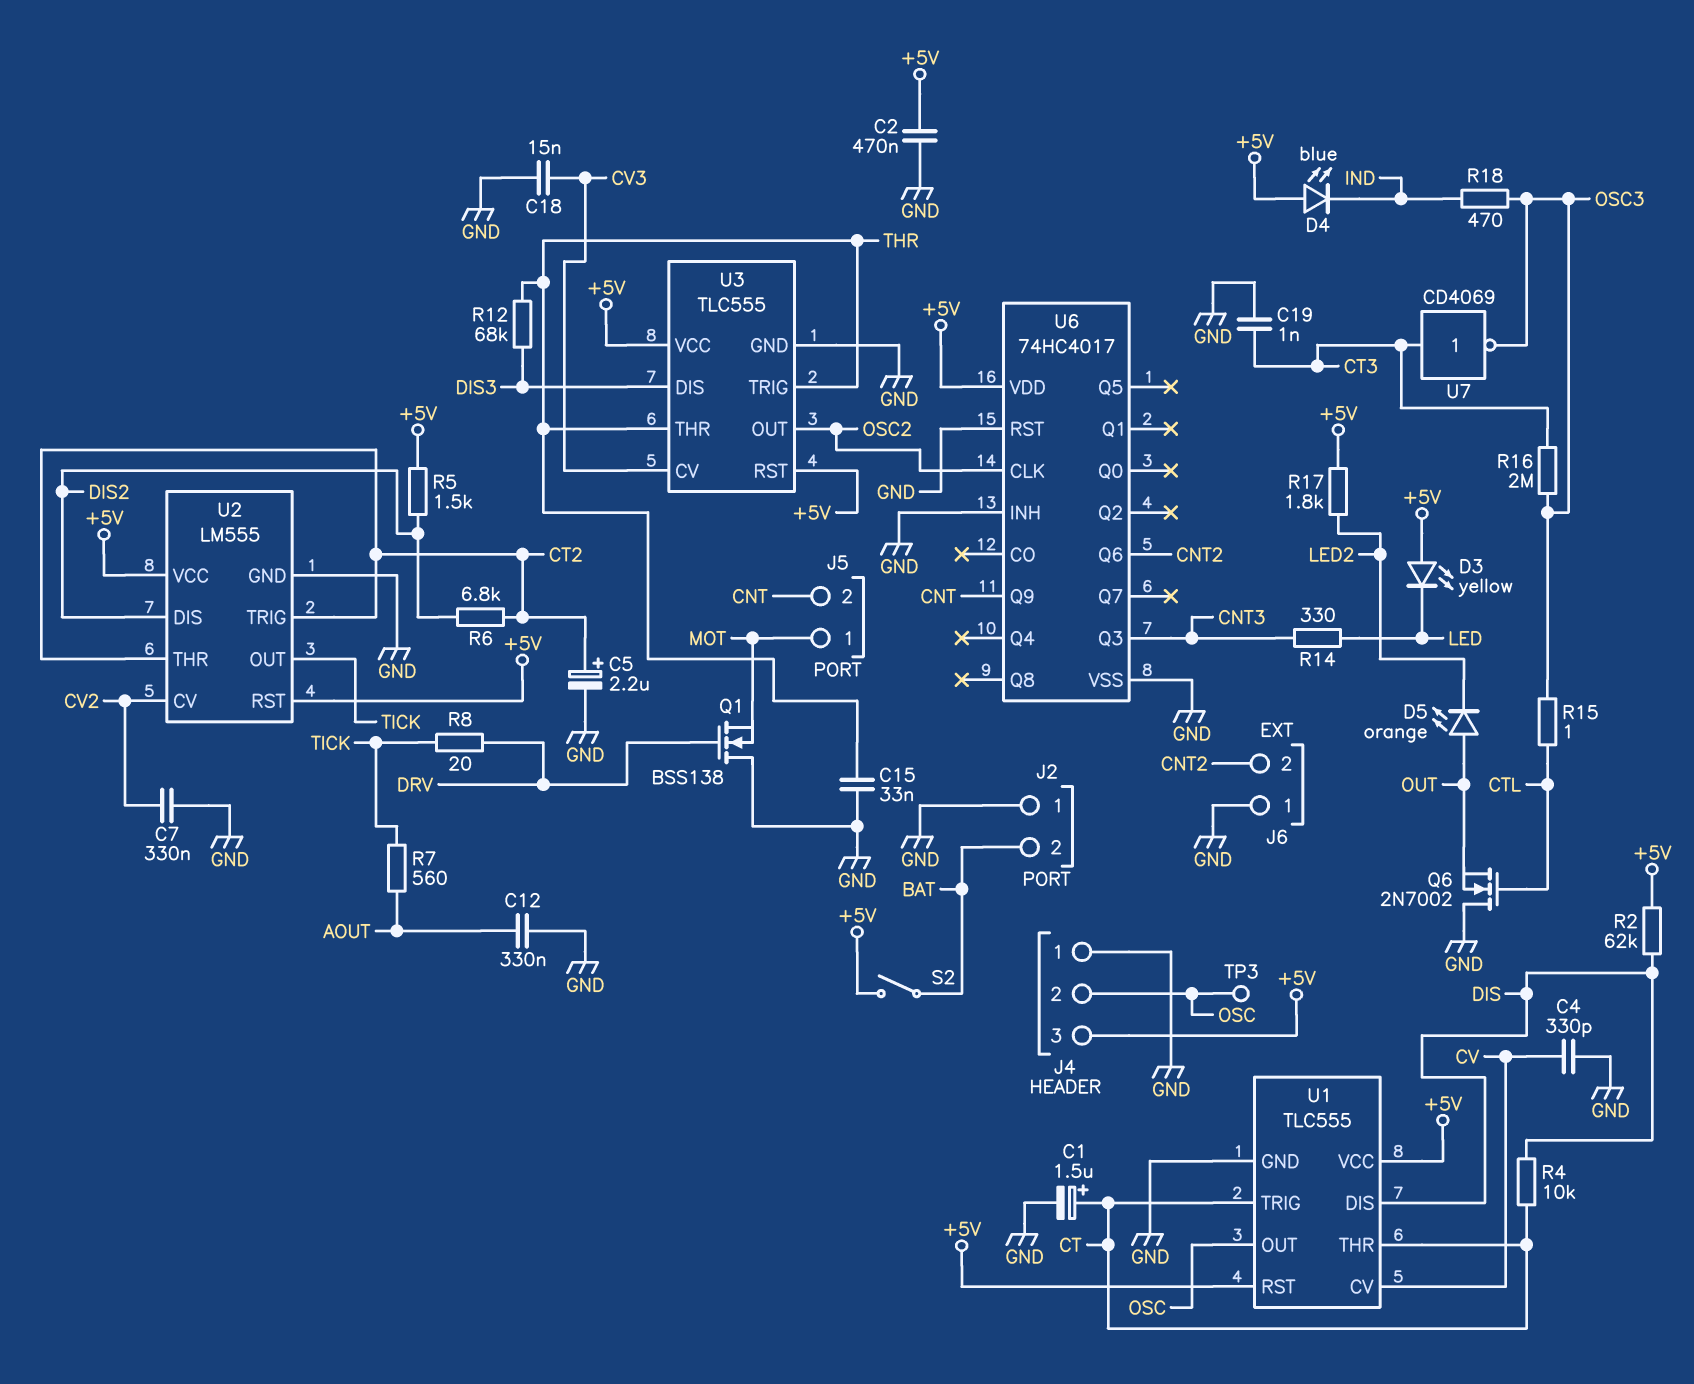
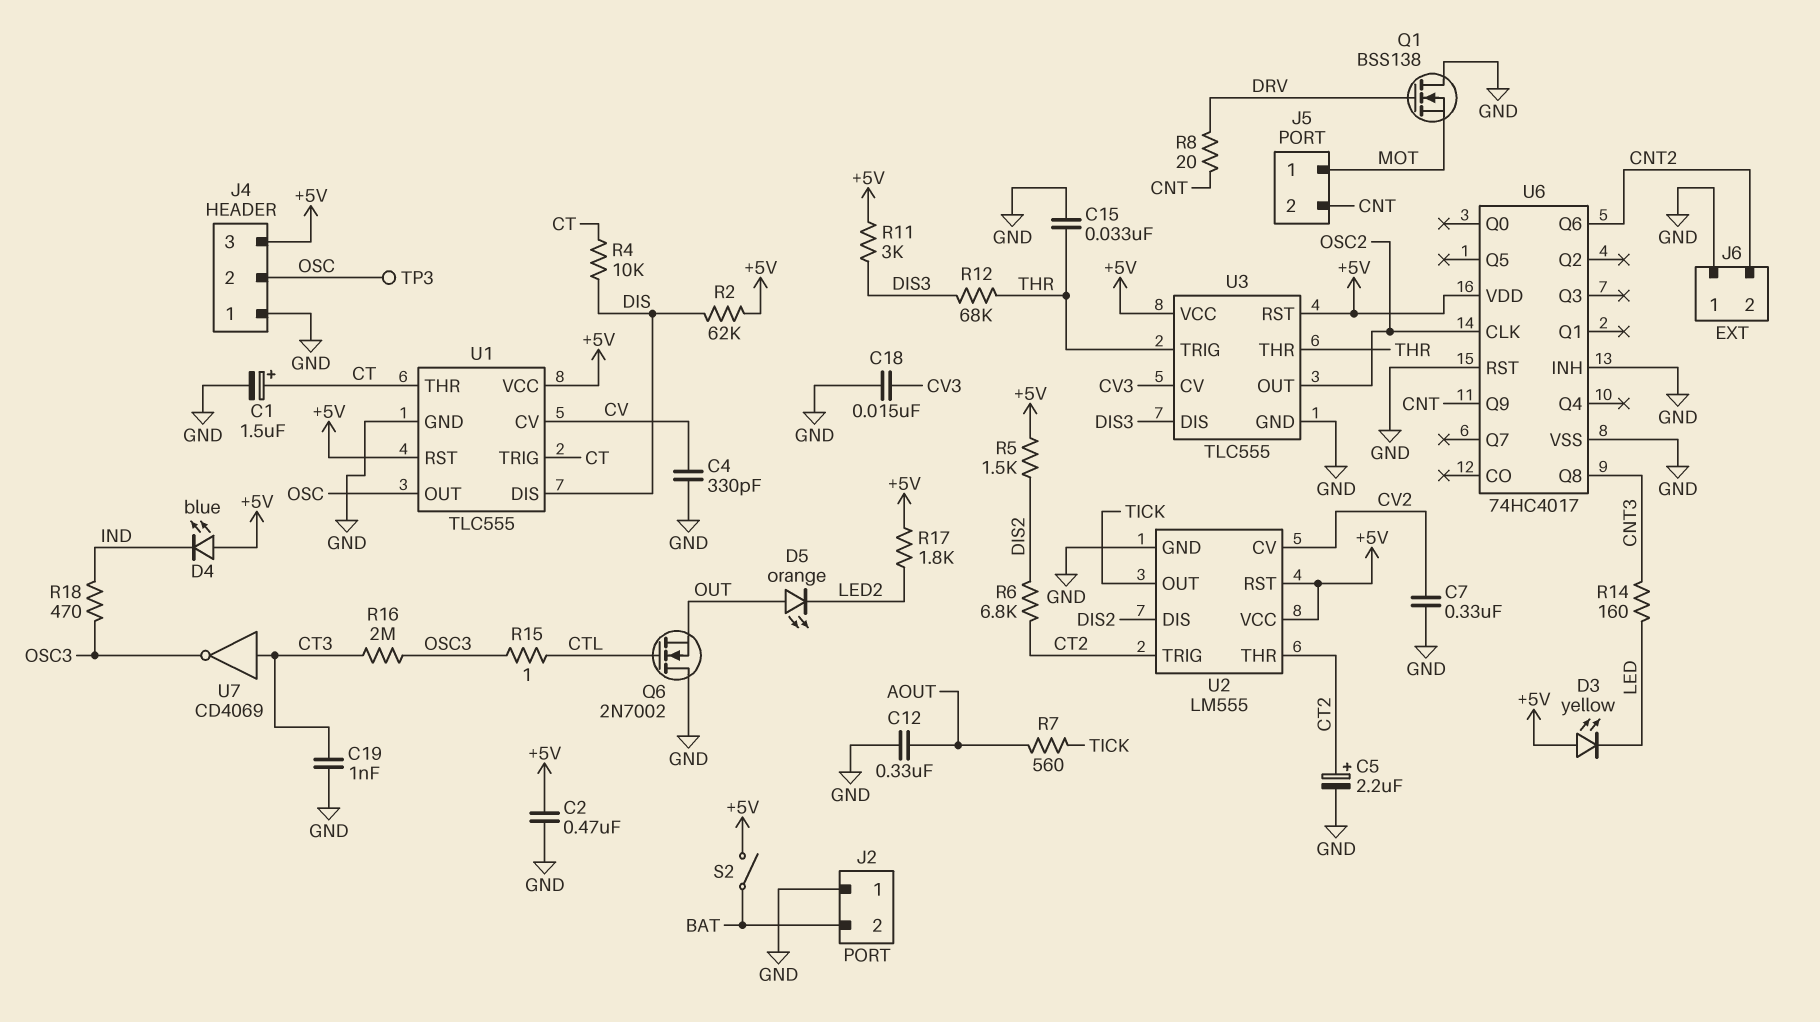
R8: 20 (DRV, TICK) -> 20 (CNT, DRV)
R11: none -> 3k (+5V, DIS3)
R14: 330 (CNT3, LED) -> 160 (CNT3, LED)
U6 pin Q3: CNT3 -> none
U6 pin Q8: none -> CNT3

